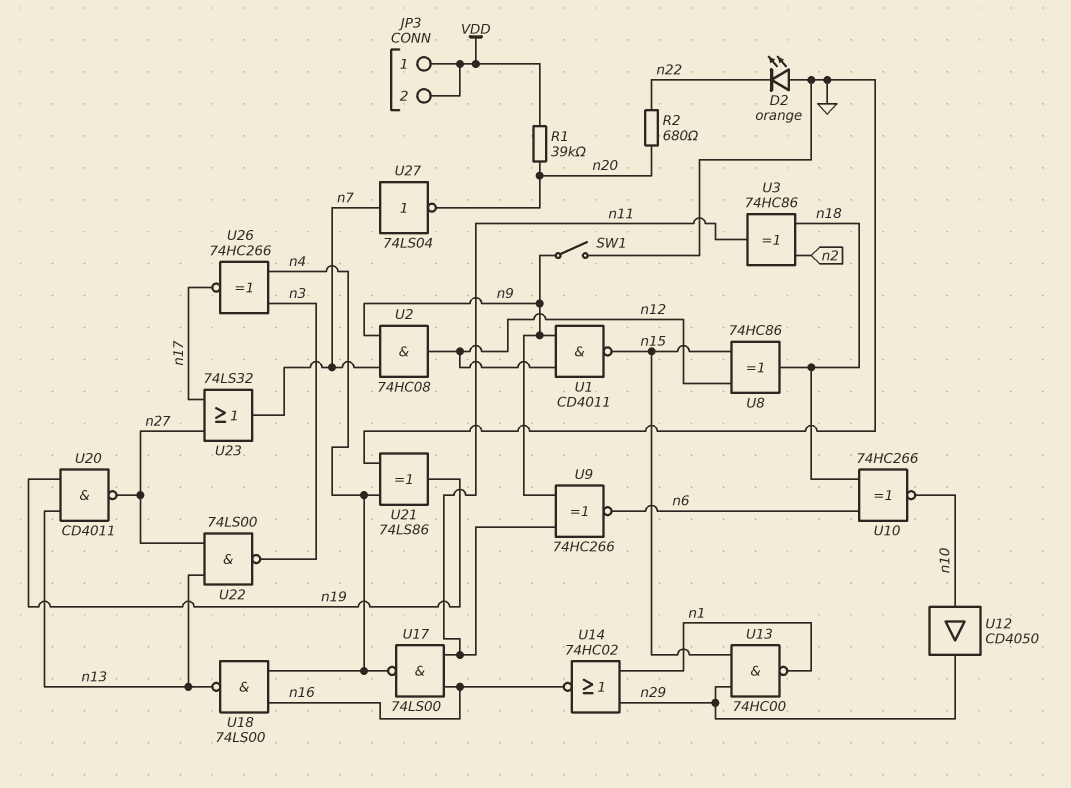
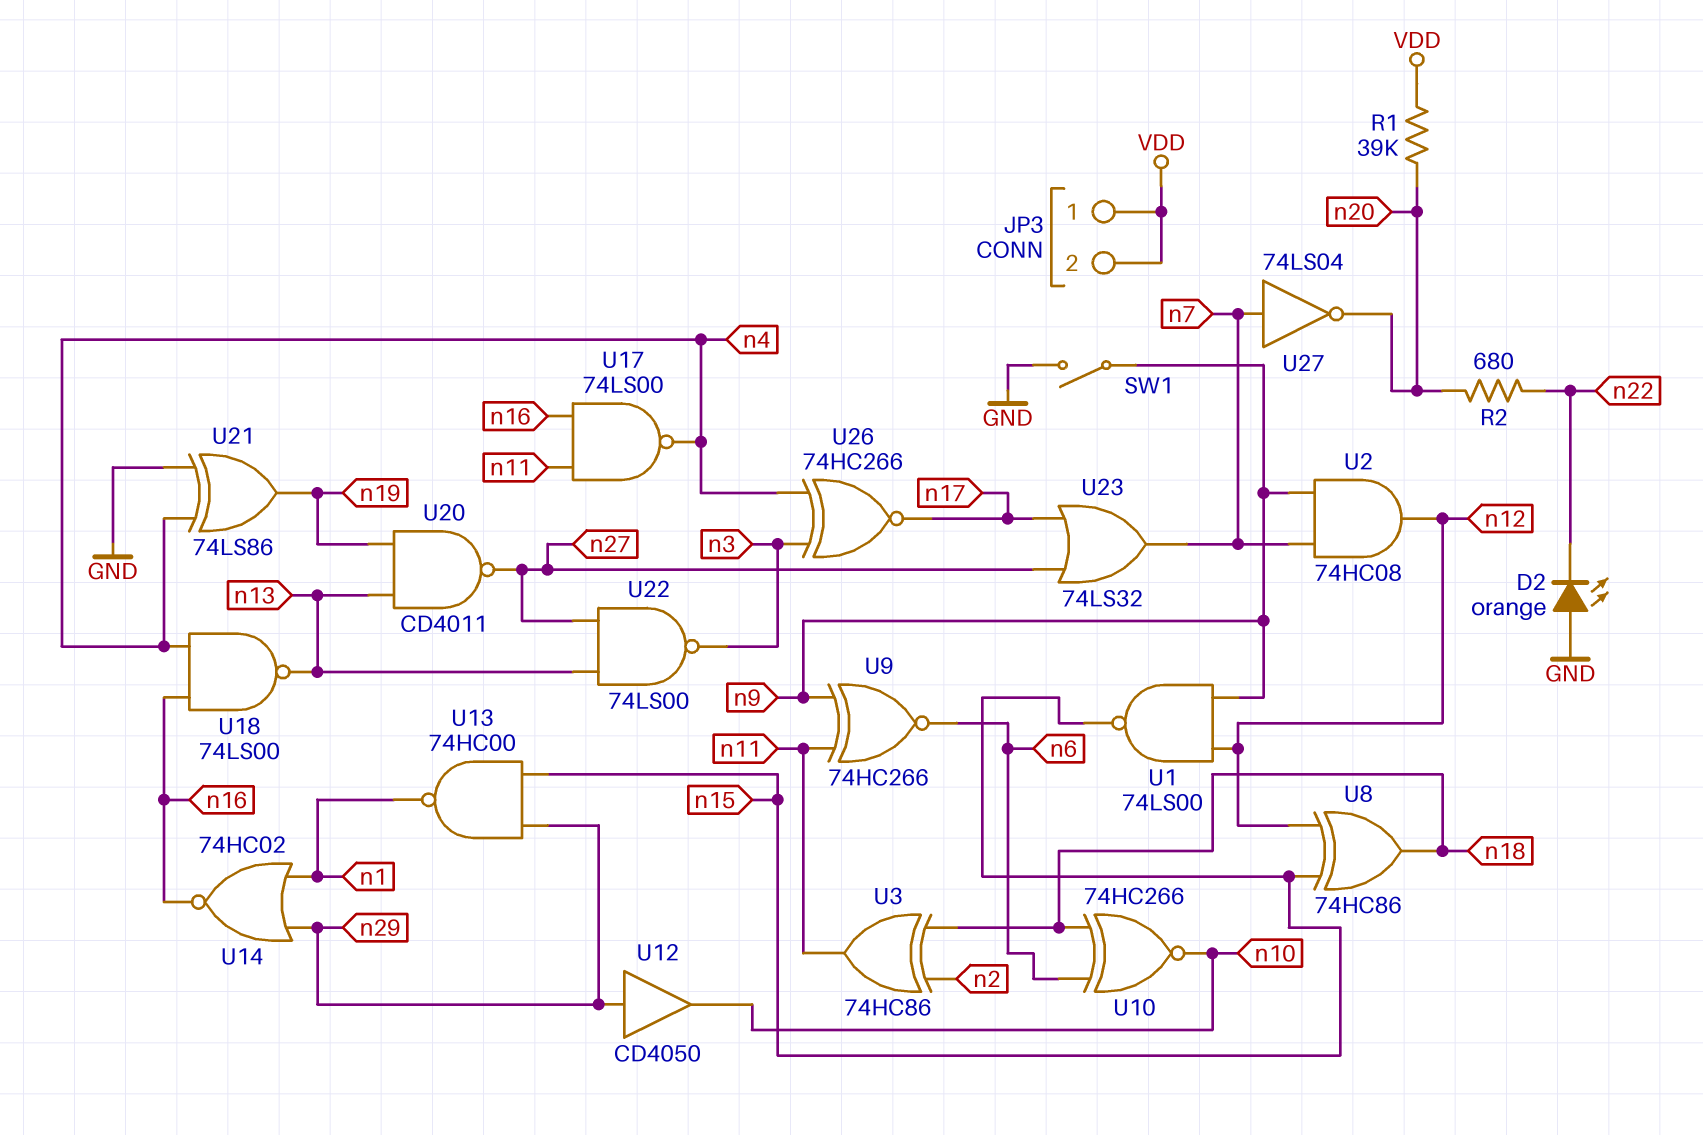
U1: NAND CD4011 (in n9, in n12, out n15) -> NAND 74LS00 (in n9, in n12, out n15)
U12: buffer CD4050 (in n10, out n29) -> buffer CD4050 (in n29, out n10)

